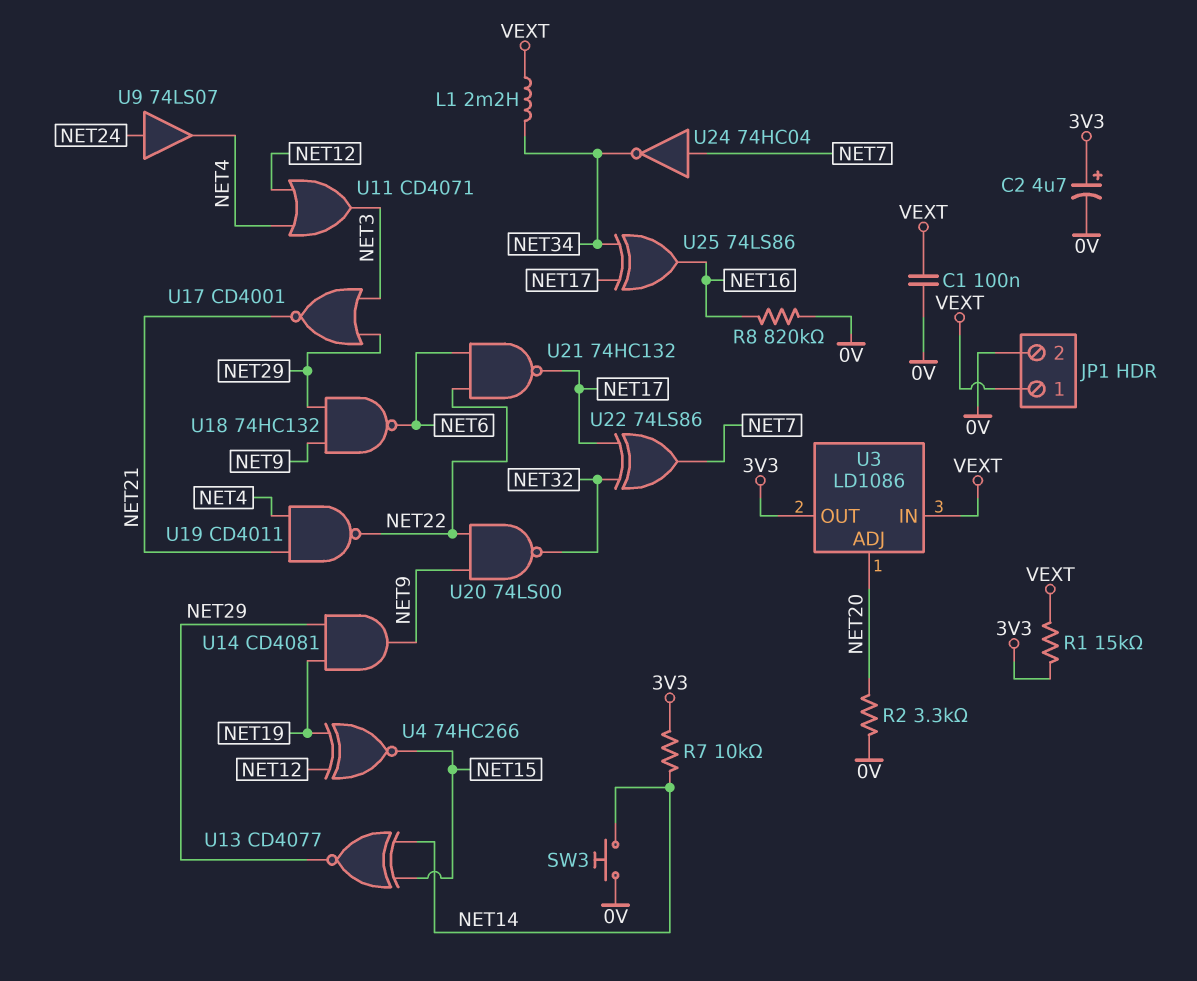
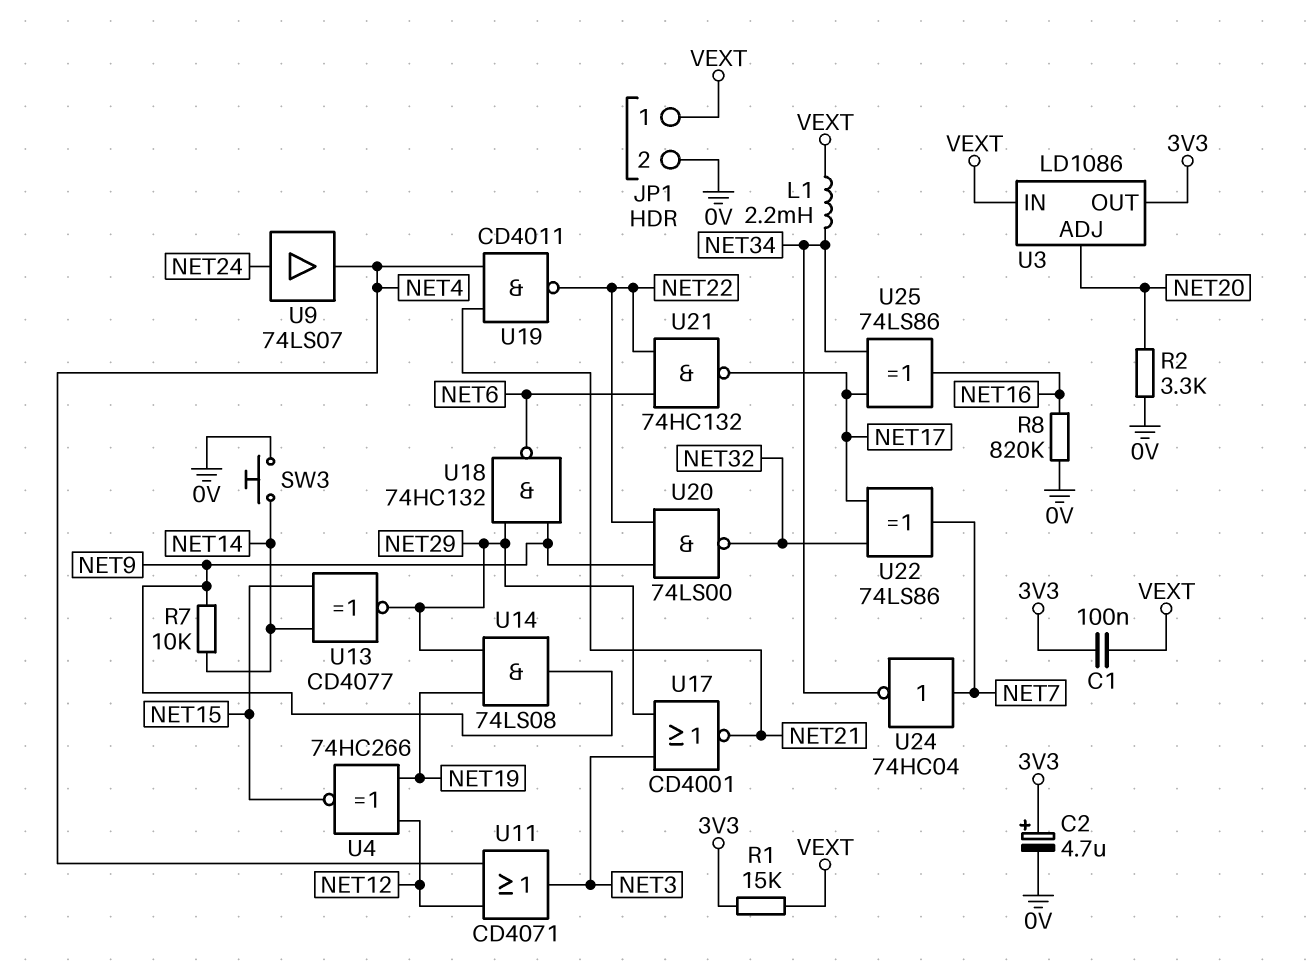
C1: 100nF (0V, VEXT) -> 100nF (3V3, VEXT)
R7: 10k (3V3, NET14) -> 10k (NET9, NET14)
U14: AND CD4081 (in NET19, in NET29, out NET9) -> AND 74LS08 (in NET19, in NET29, out NET9)

